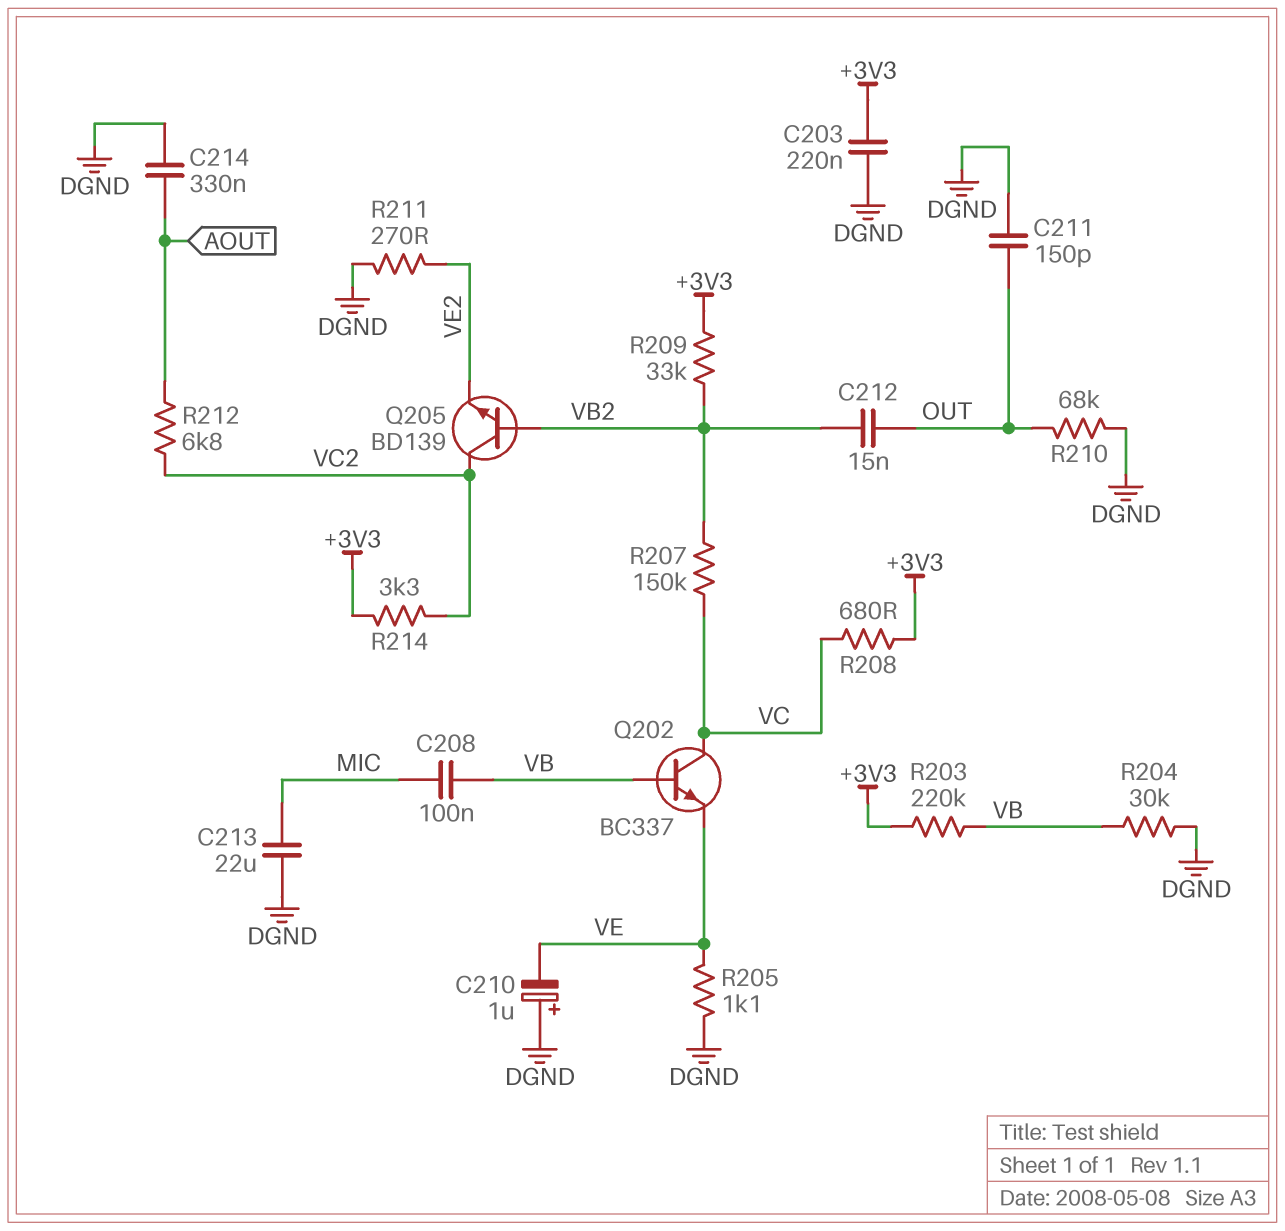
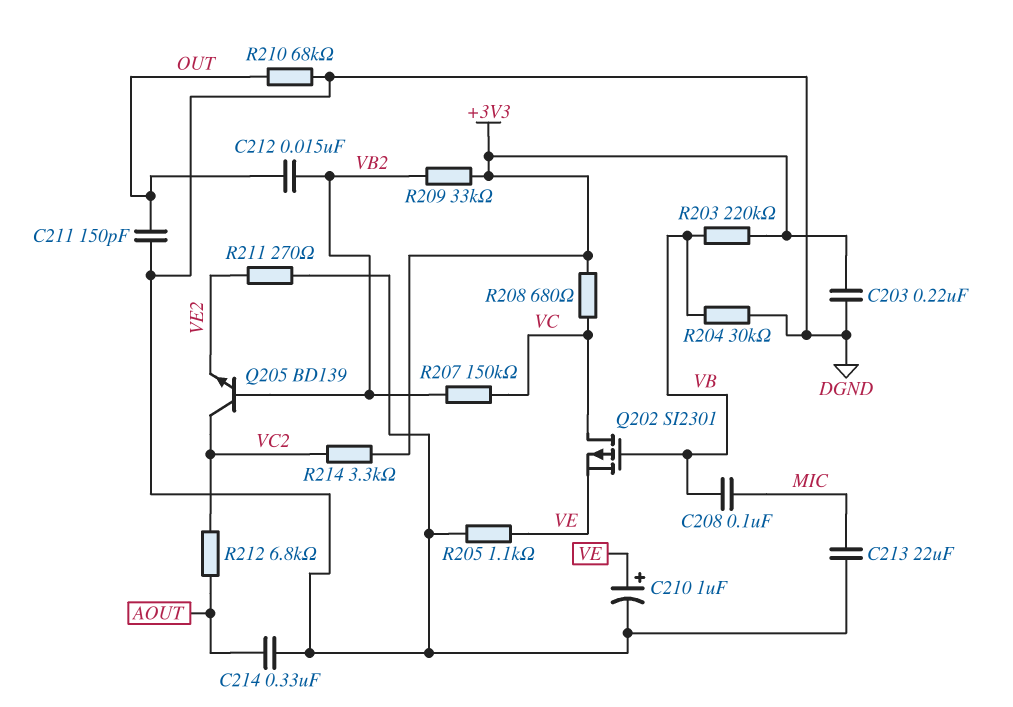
C210: 1uF (plus DGND, minus VE) -> 1uF (plus VE, minus DGND)
Q202: NPN BC337 (B VB, C VC, E VE) -> PMOS SI2301 (G VB, D VC, S VE)

